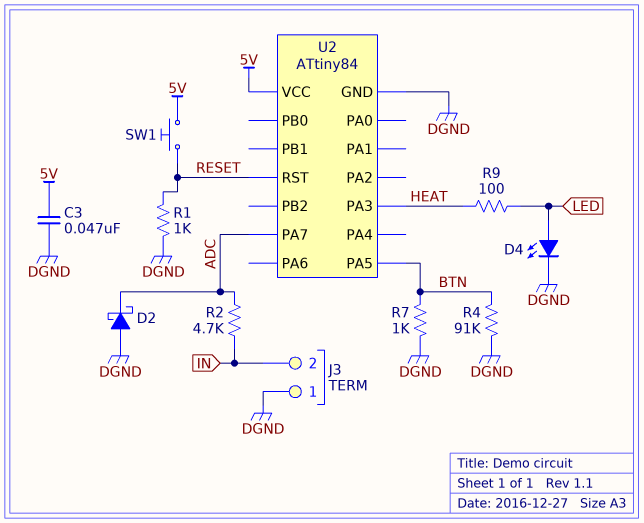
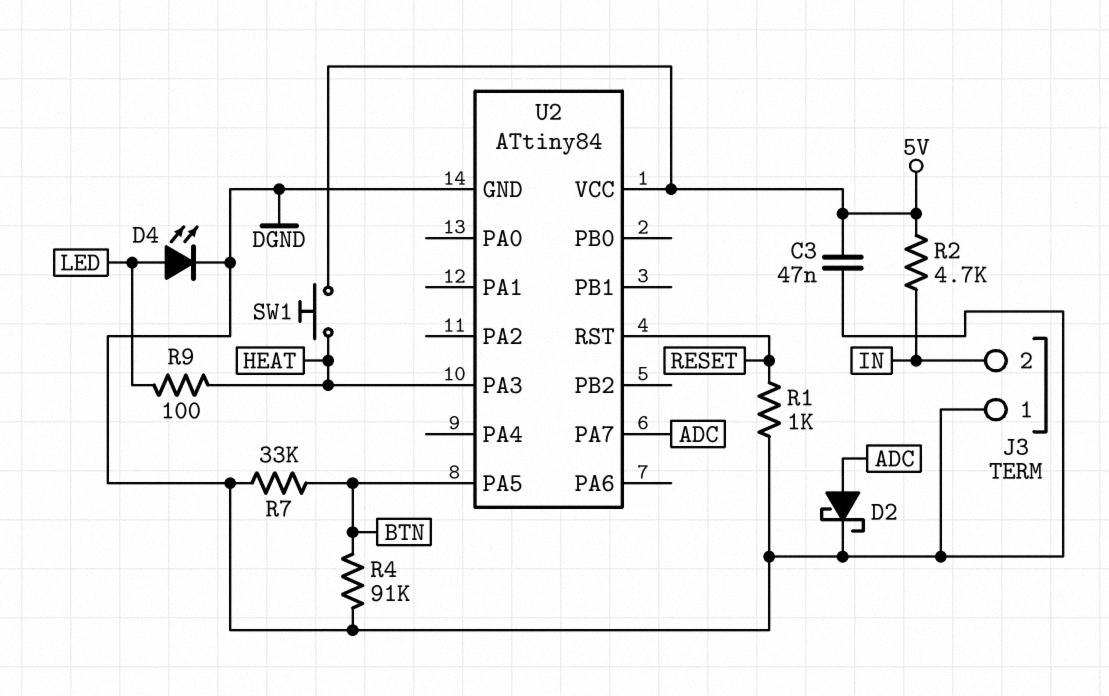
D2: schottky (A DGND, K ADC) -> schottky (A ADC, K DGND)
R2: 4.7k (ADC, IN) -> 4.7k (5V, IN)
R7: 1k (BTN, DGND) -> 33k (BTN, DGND)
SW1: button (5V, RESET) -> button (5V, HEAT)

